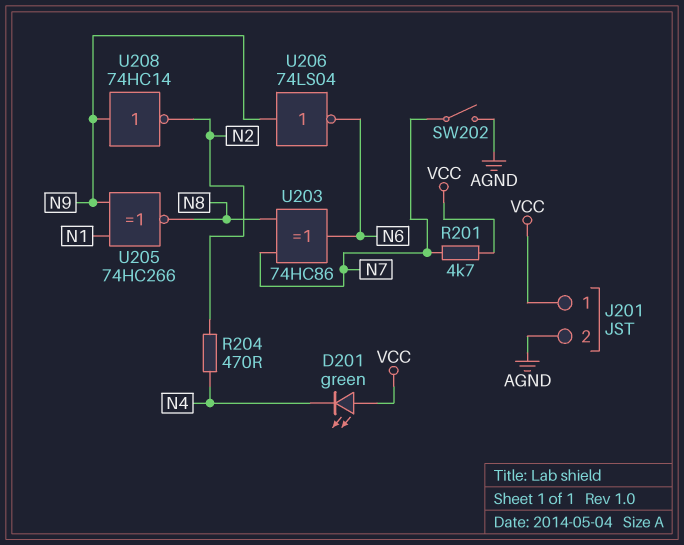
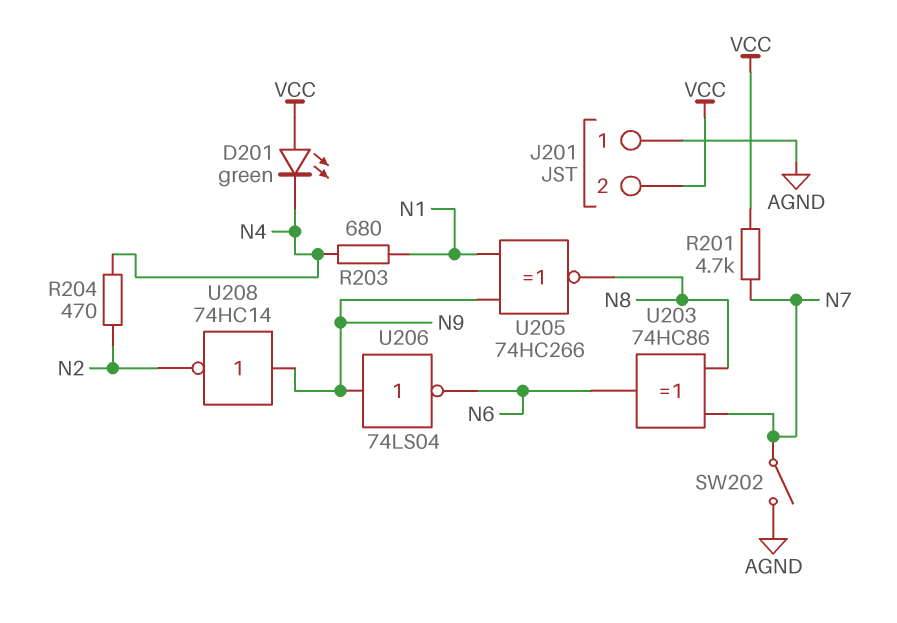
J201 pin 1: VCC -> AGND
J201 pin 2: AGND -> VCC
R203: none -> 680 (N1, N4)

